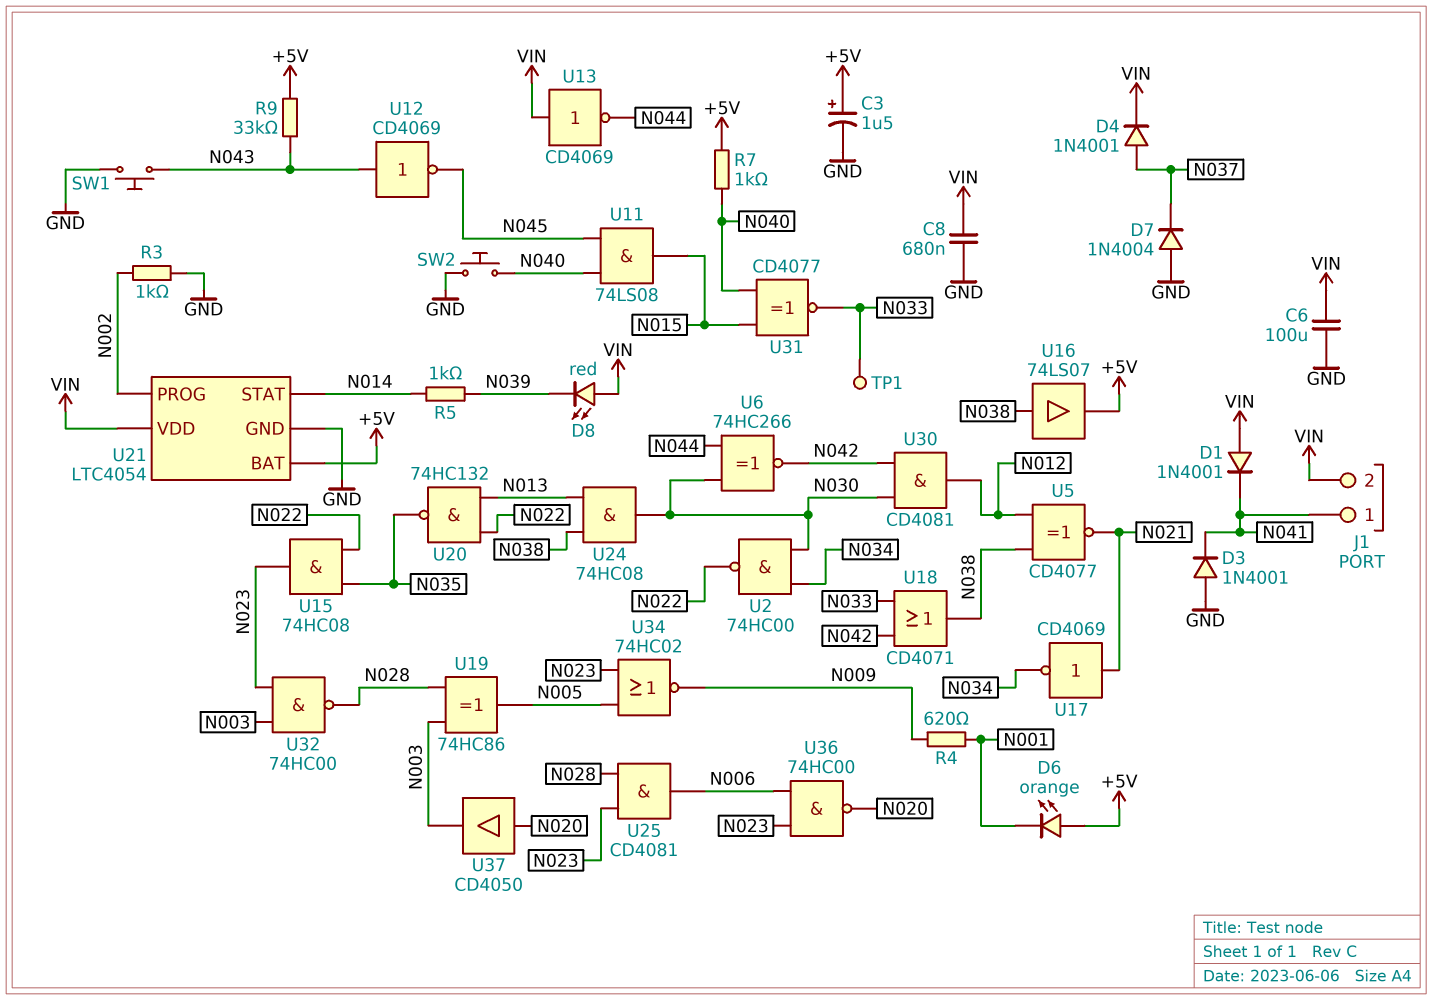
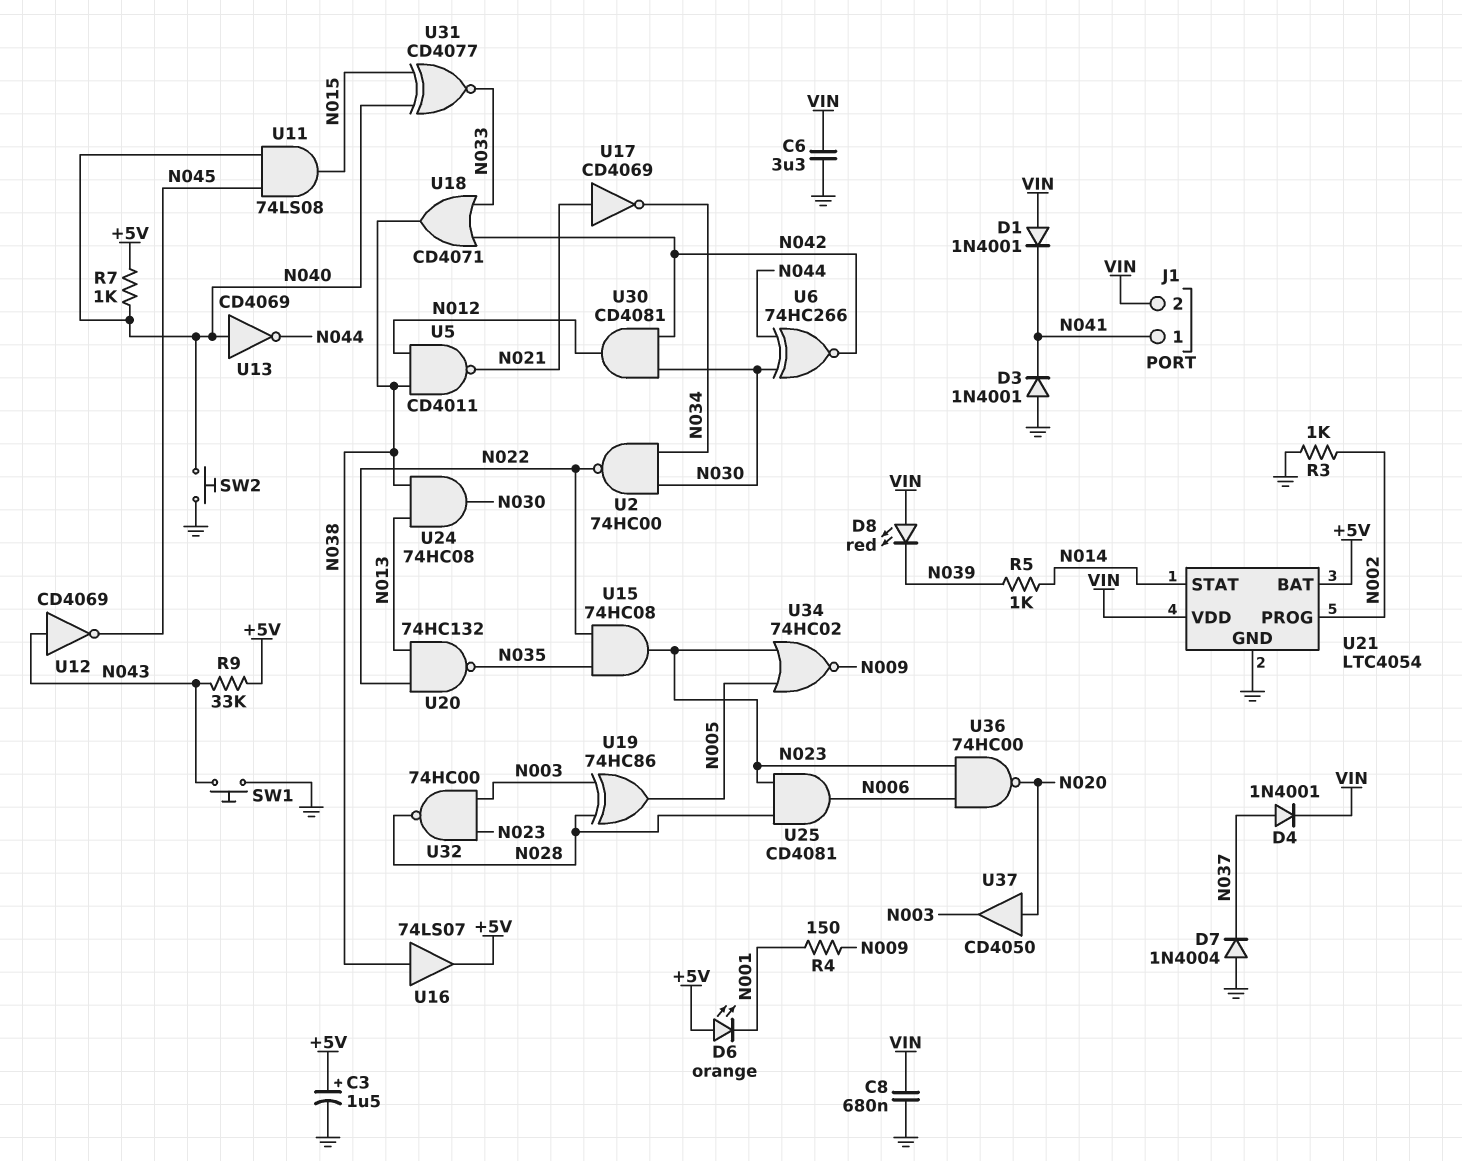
C6: 100uF (GND, VIN) -> 3.3uF (GND, VIN)
R4: 620 (N001, N009) -> 150 (N001, N009)
TP1: test point (N033) -> none
U5: XNOR CD4077 (in N012, in N038, out N021) -> NAND CD4011 (in N012, in N038, out N021)
U13: NOT CD4069 (in VIN, out N044) -> NOT CD4069 (in N040, out N044)

